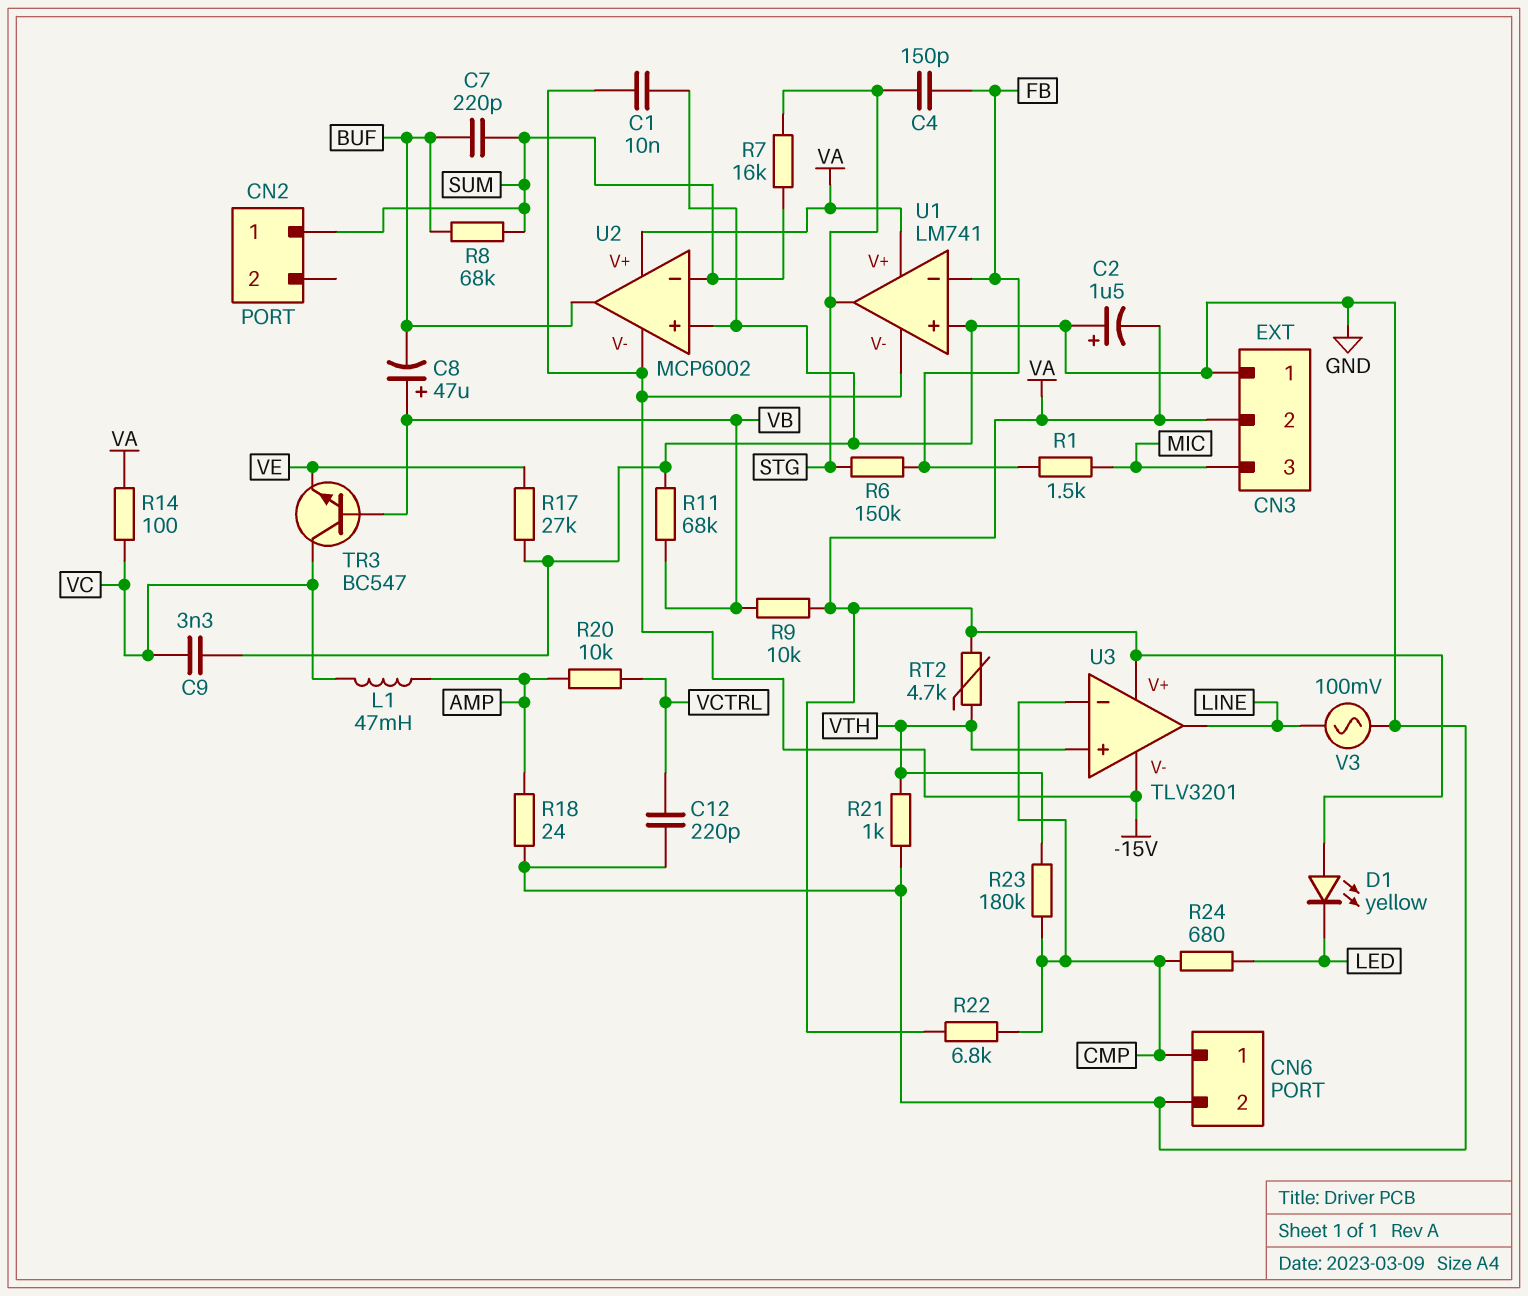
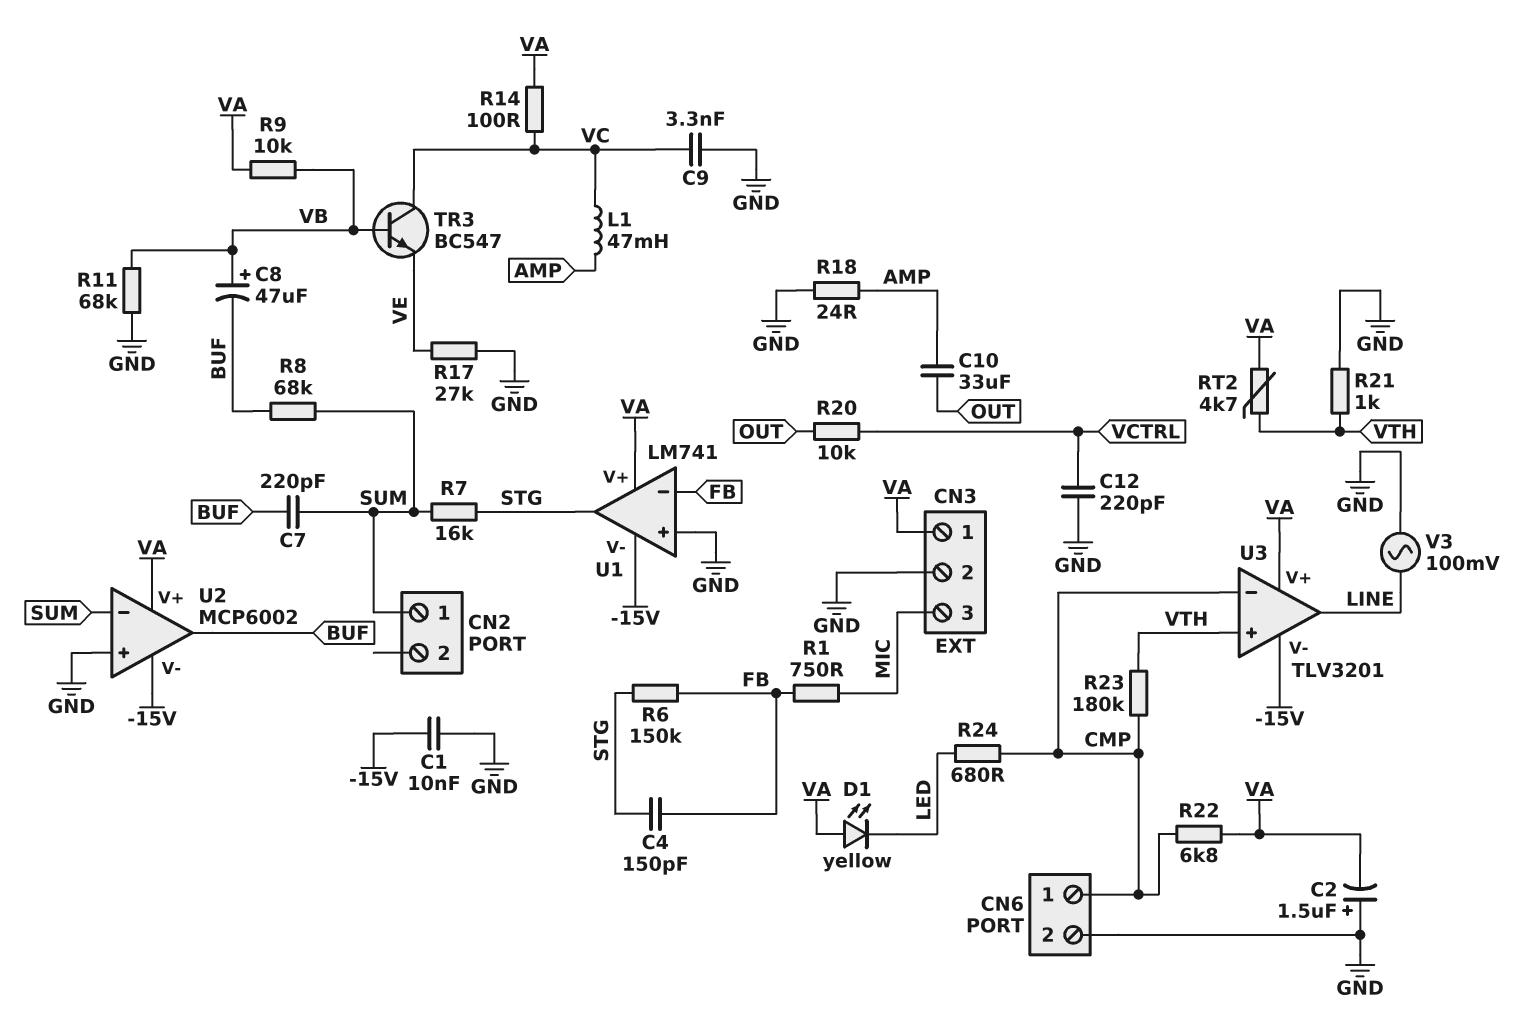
C10: none -> 33uF (AMP, OUT)
CN3 pin 1: GND -> VA
CN3 pin 2: VA -> GND
R1: 1.5k (FB, MIC) -> 750 (FB, MIC)
R20: 10k (AMP, VCTRL) -> 10k (OUT, VCTRL)

